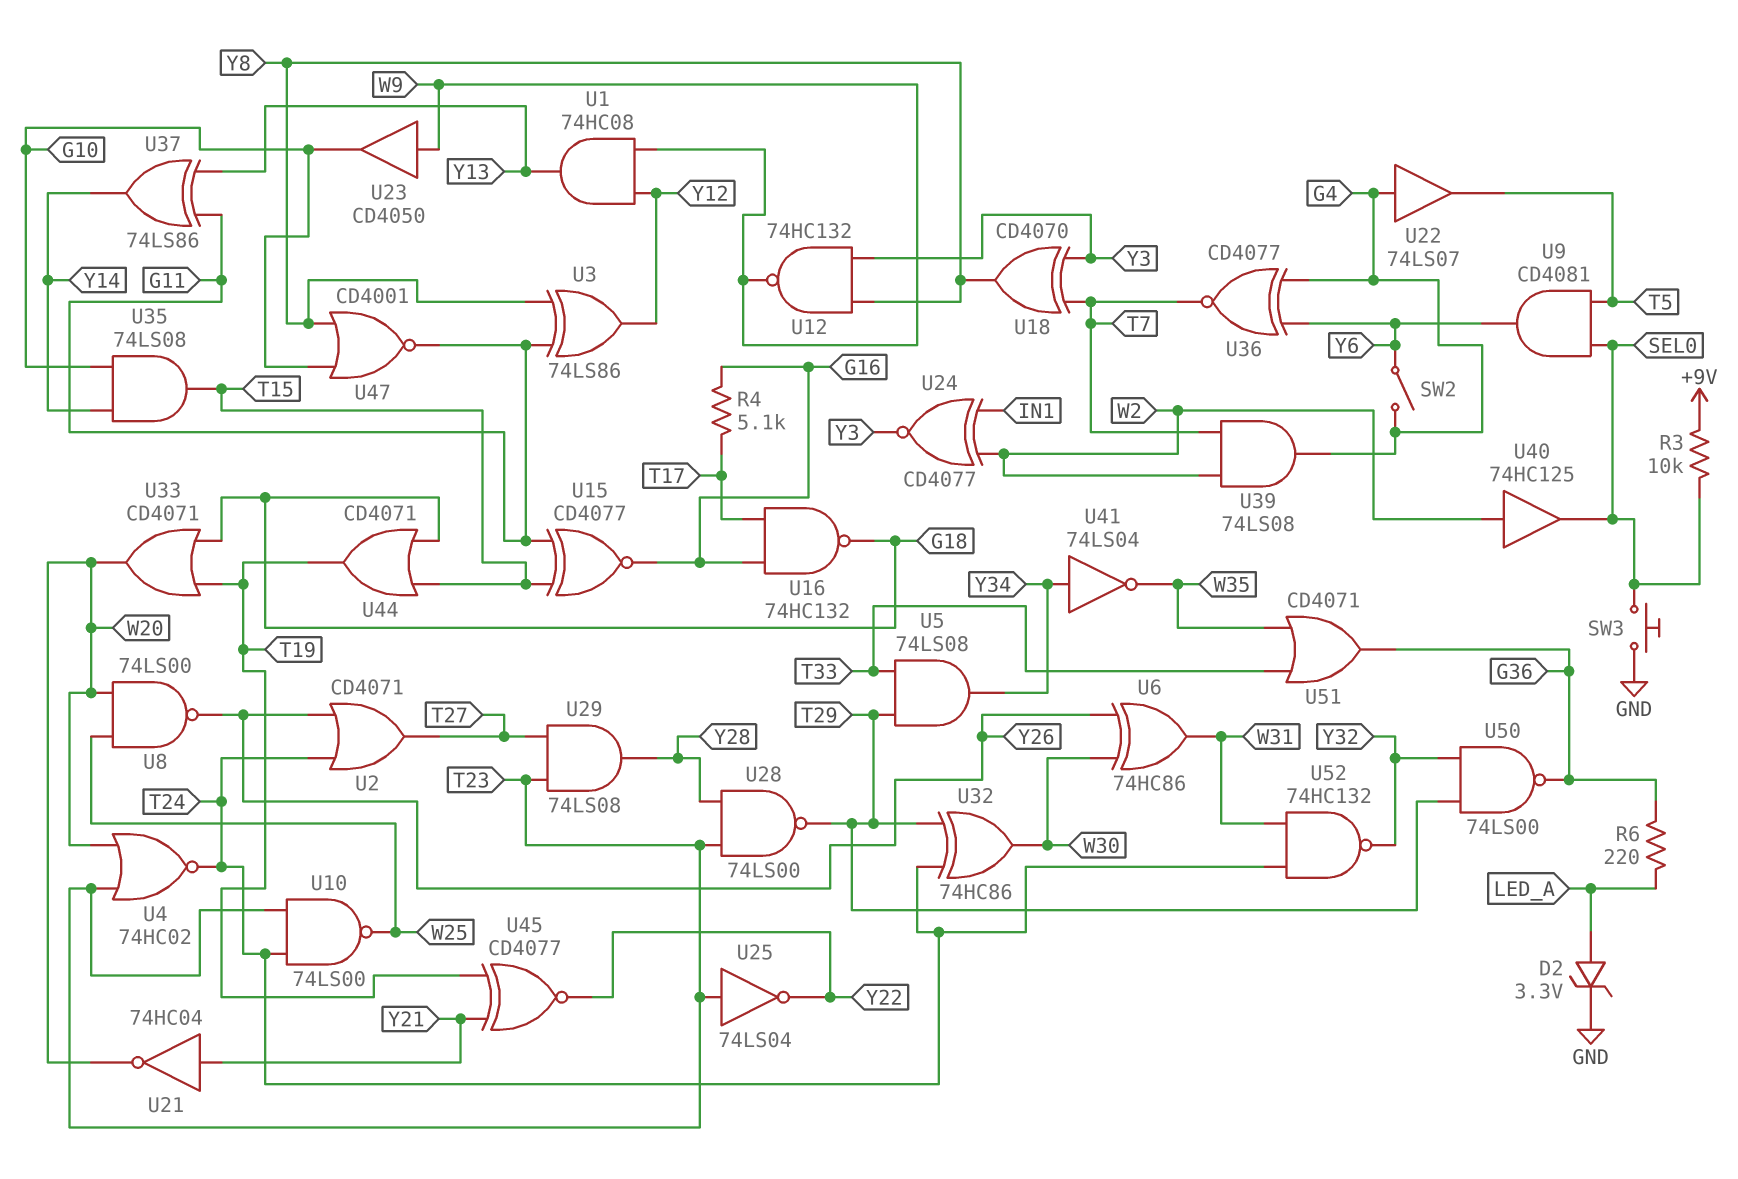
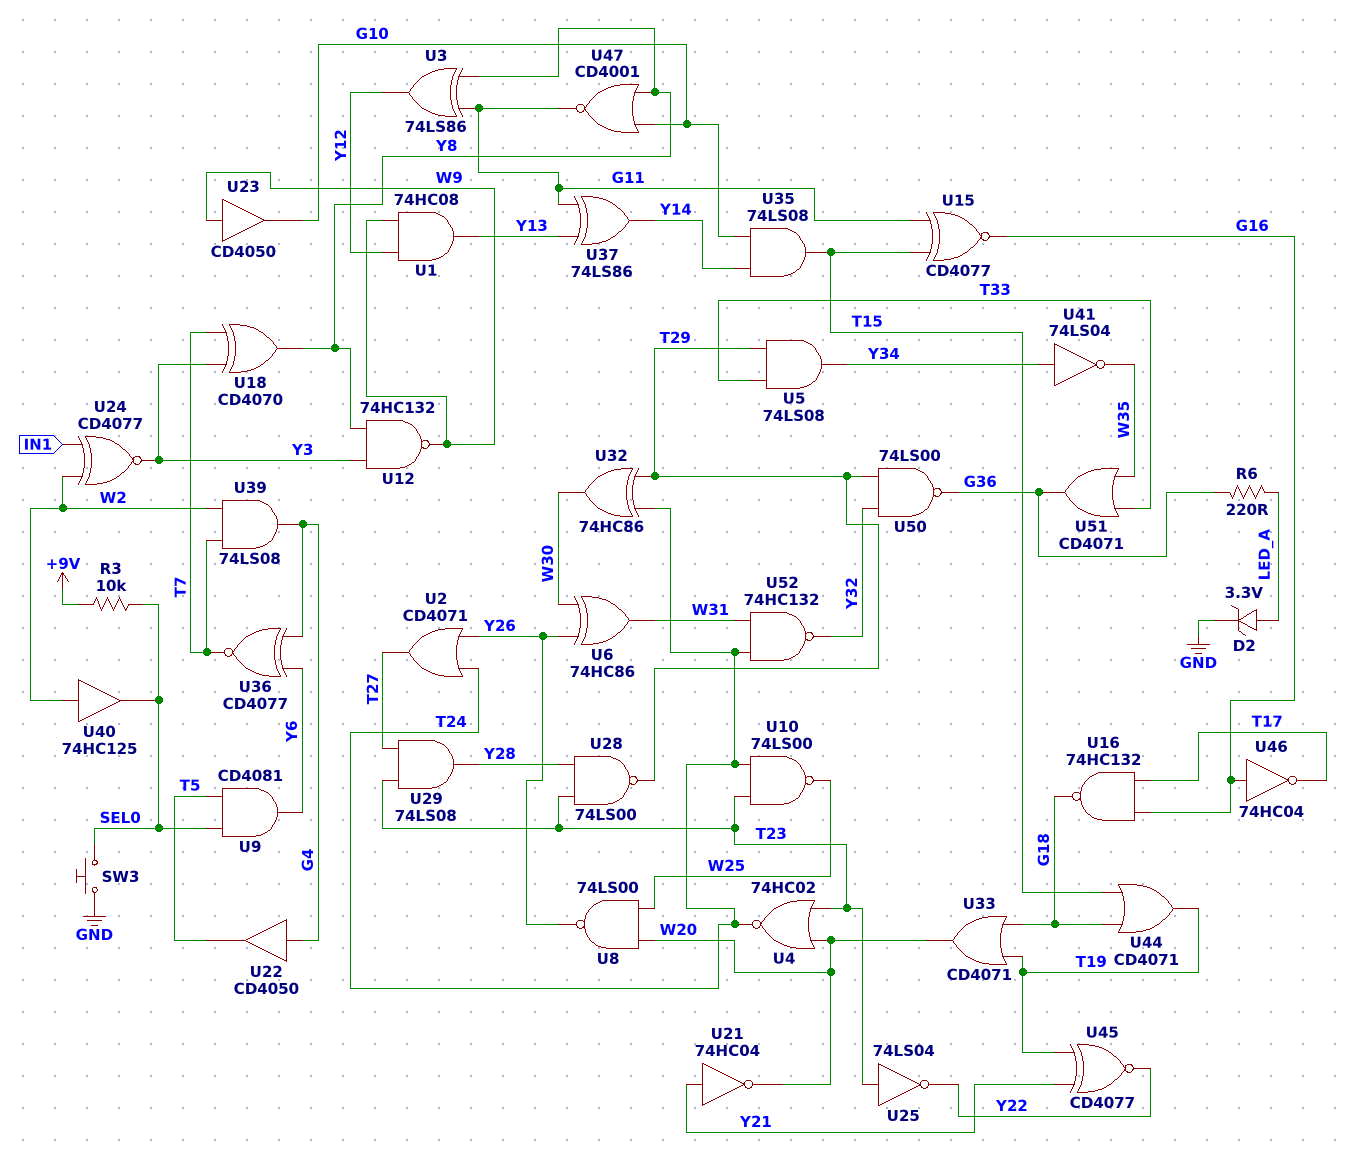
R4: 5.1k (G16, T17) -> none
SW2: switch (G4, Y6) -> none
U22: buffer 74LS07 (in G4, out T5) -> buffer CD4050 (in G4, out T5)
U46: none -> NOT 74HC04 (in G16, out T17)

